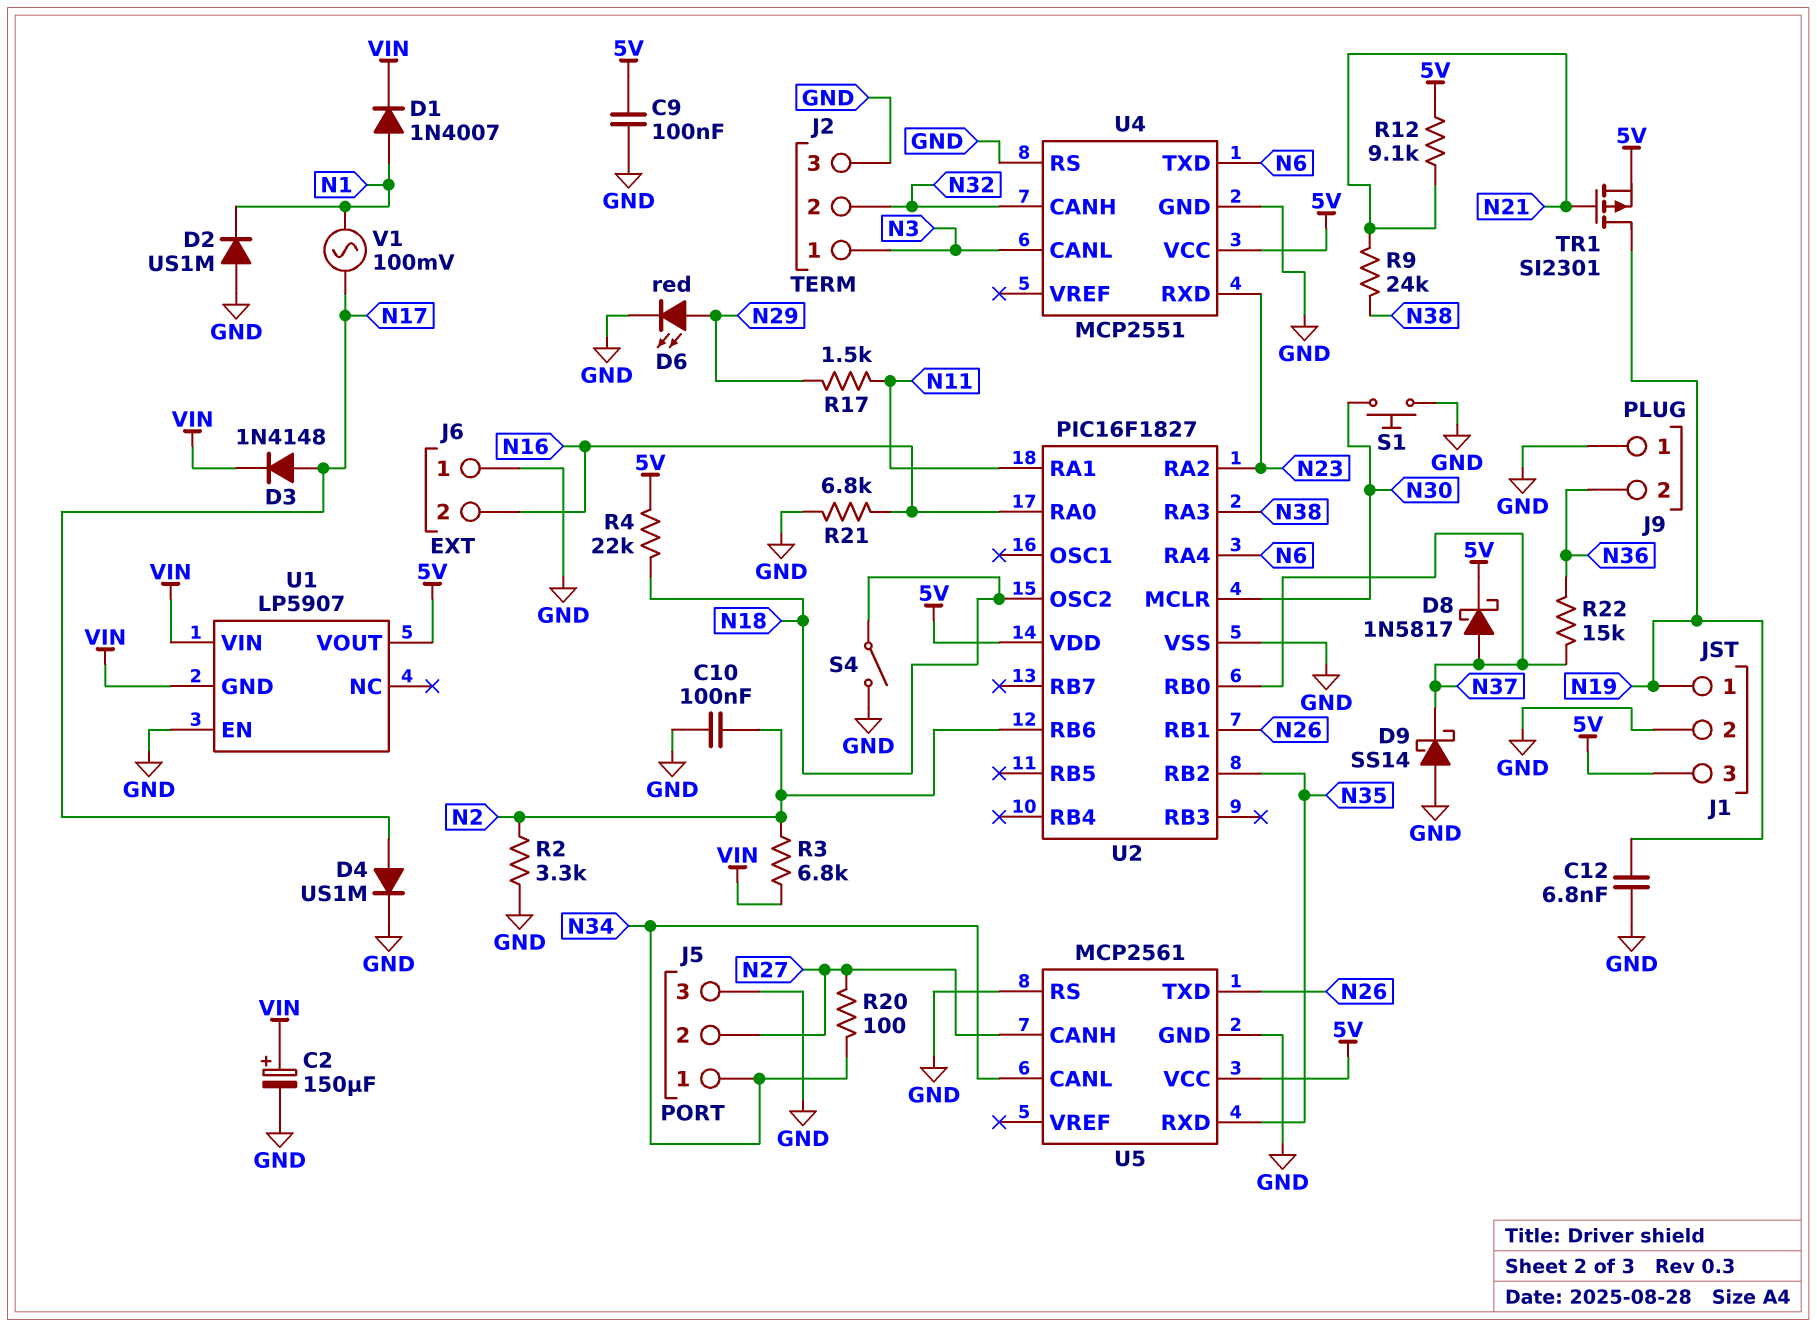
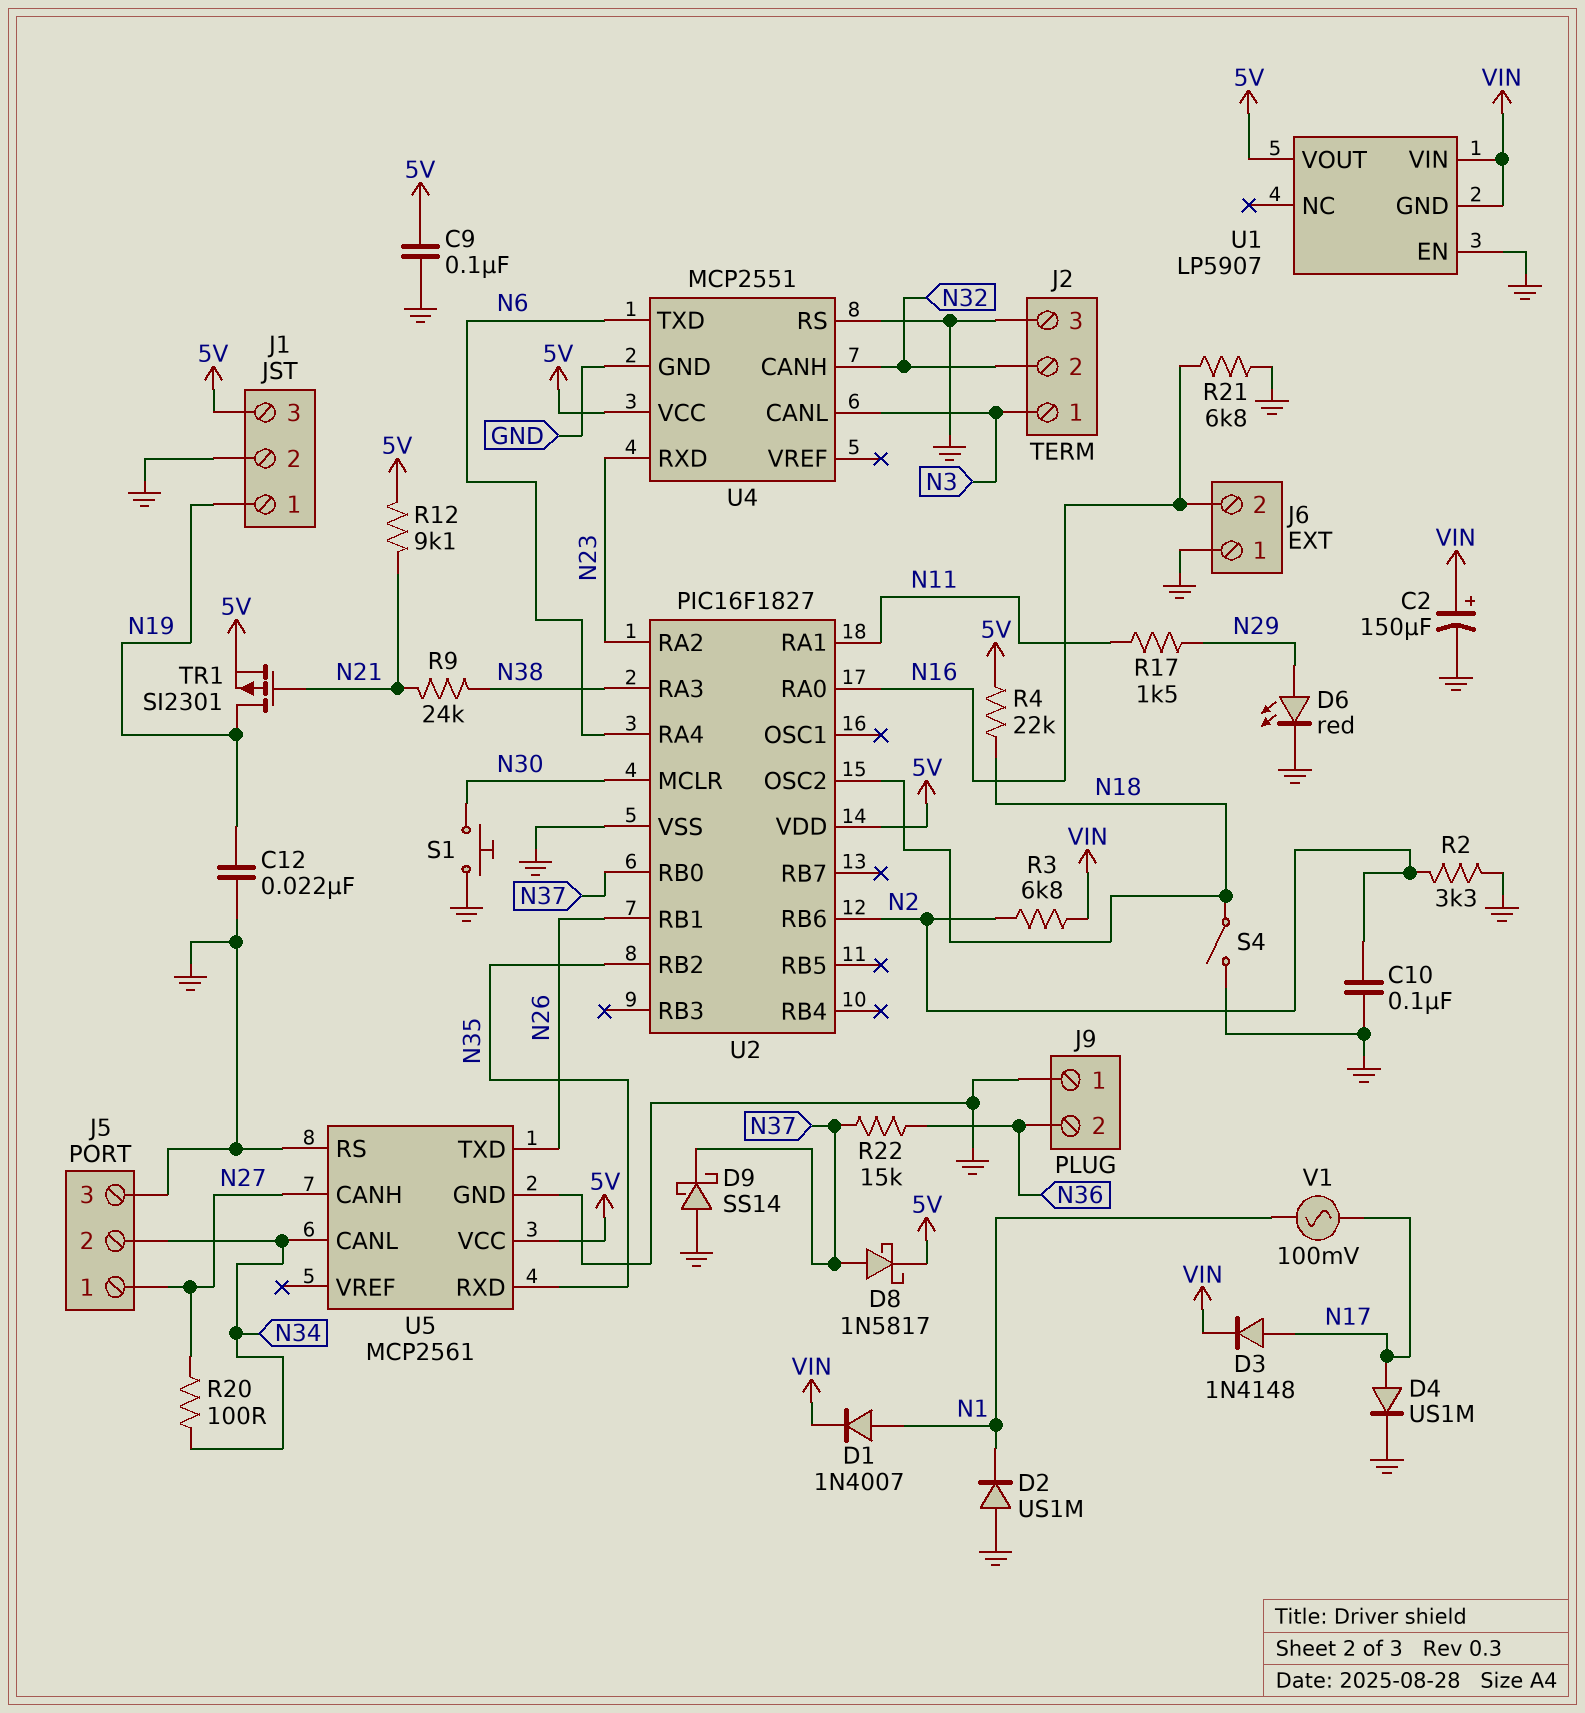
C12: 6.8nF (GND, N19) -> 22nF (GND, N19)
J5 pin 1: N34 -> N27
J5 pin 2: N27 -> N34

